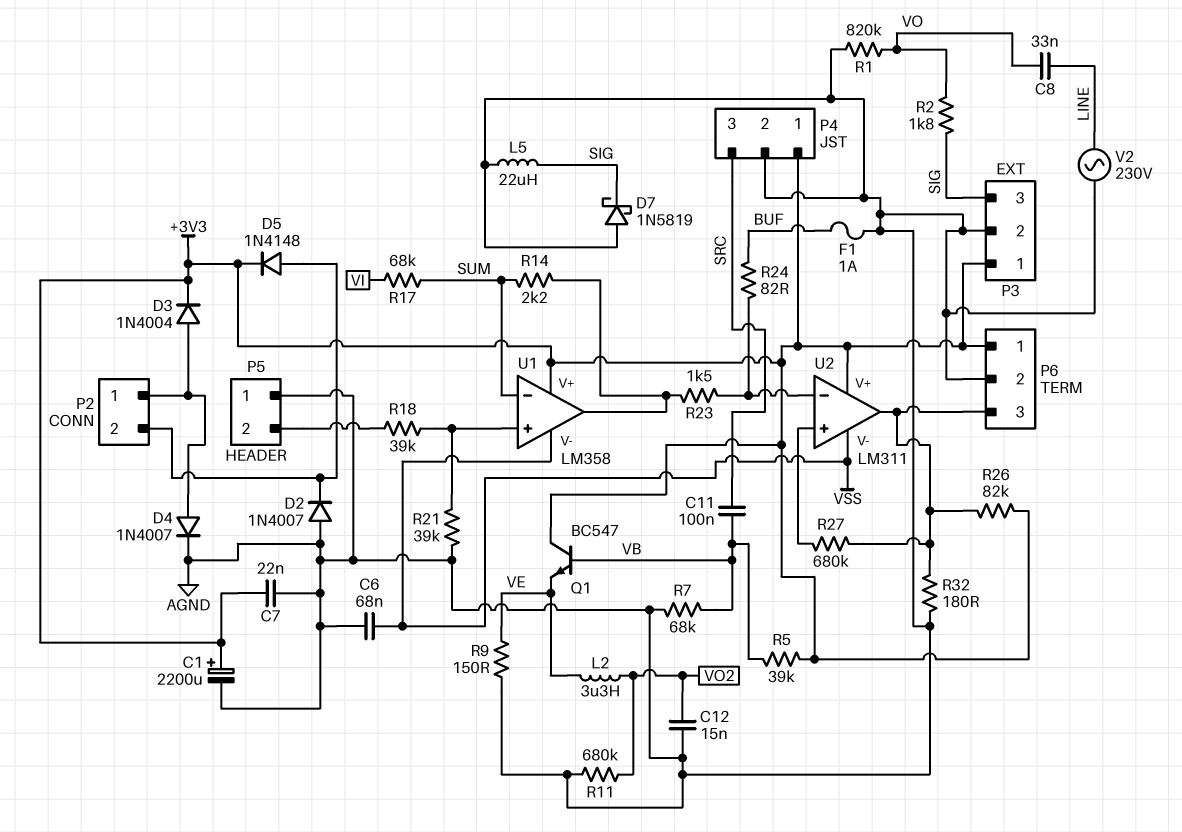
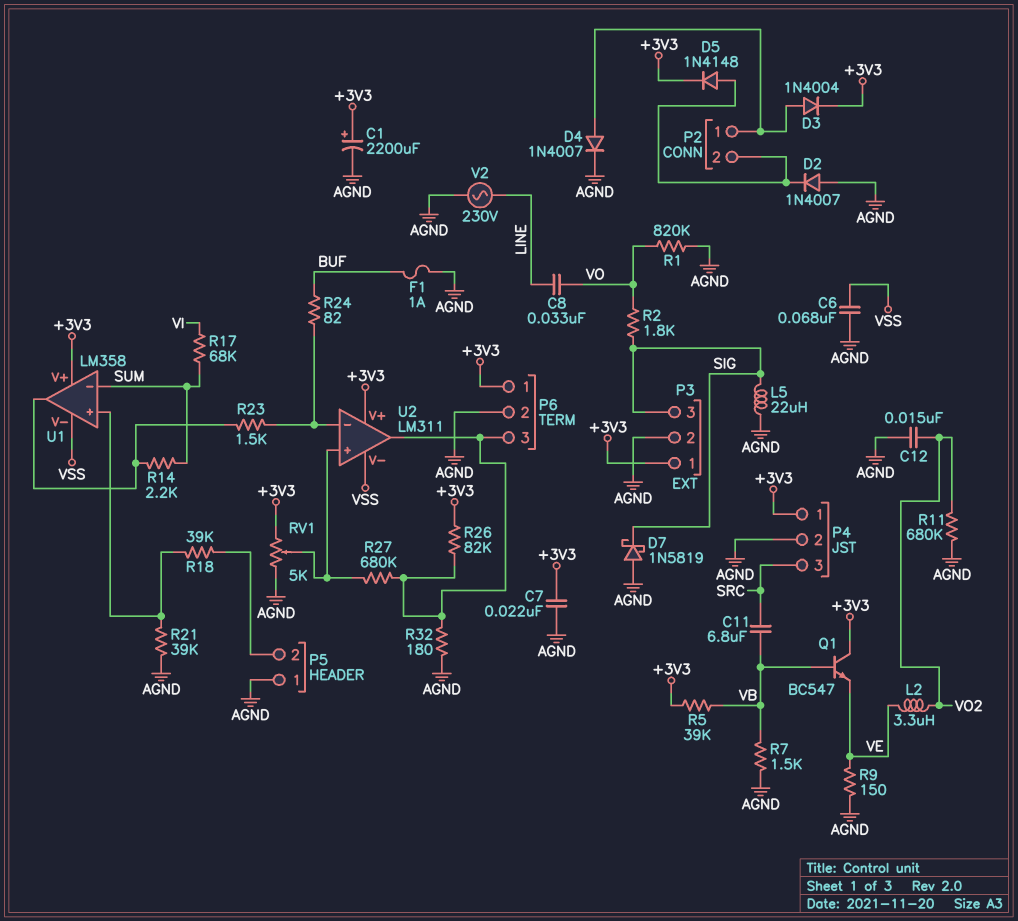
C11: 100nF (SRC, VB) -> 6.8uF (SRC, VB)
R7: 68k (AGND, VB) -> 1.5k (AGND, VB)
RV1: none -> 5k (+3V3, AGND, wiper U2/in+)

